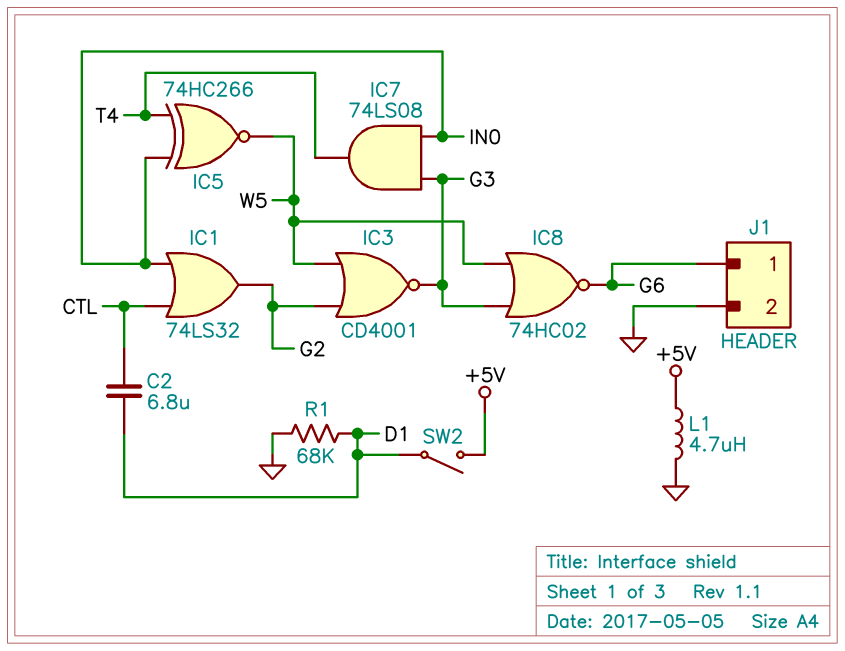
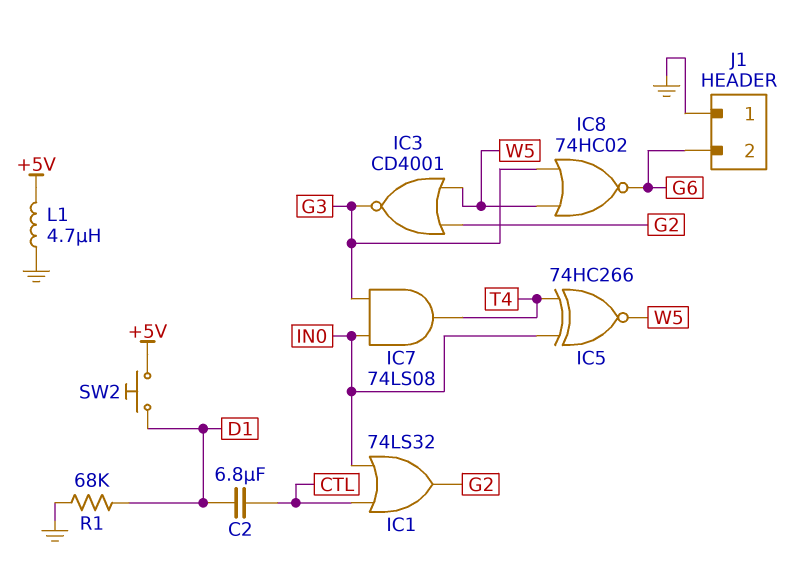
J1 pin 1: G6 -> GND
J1 pin 2: GND -> G6
SW2: switch (+5V, D1) -> button (+5V, D1)

